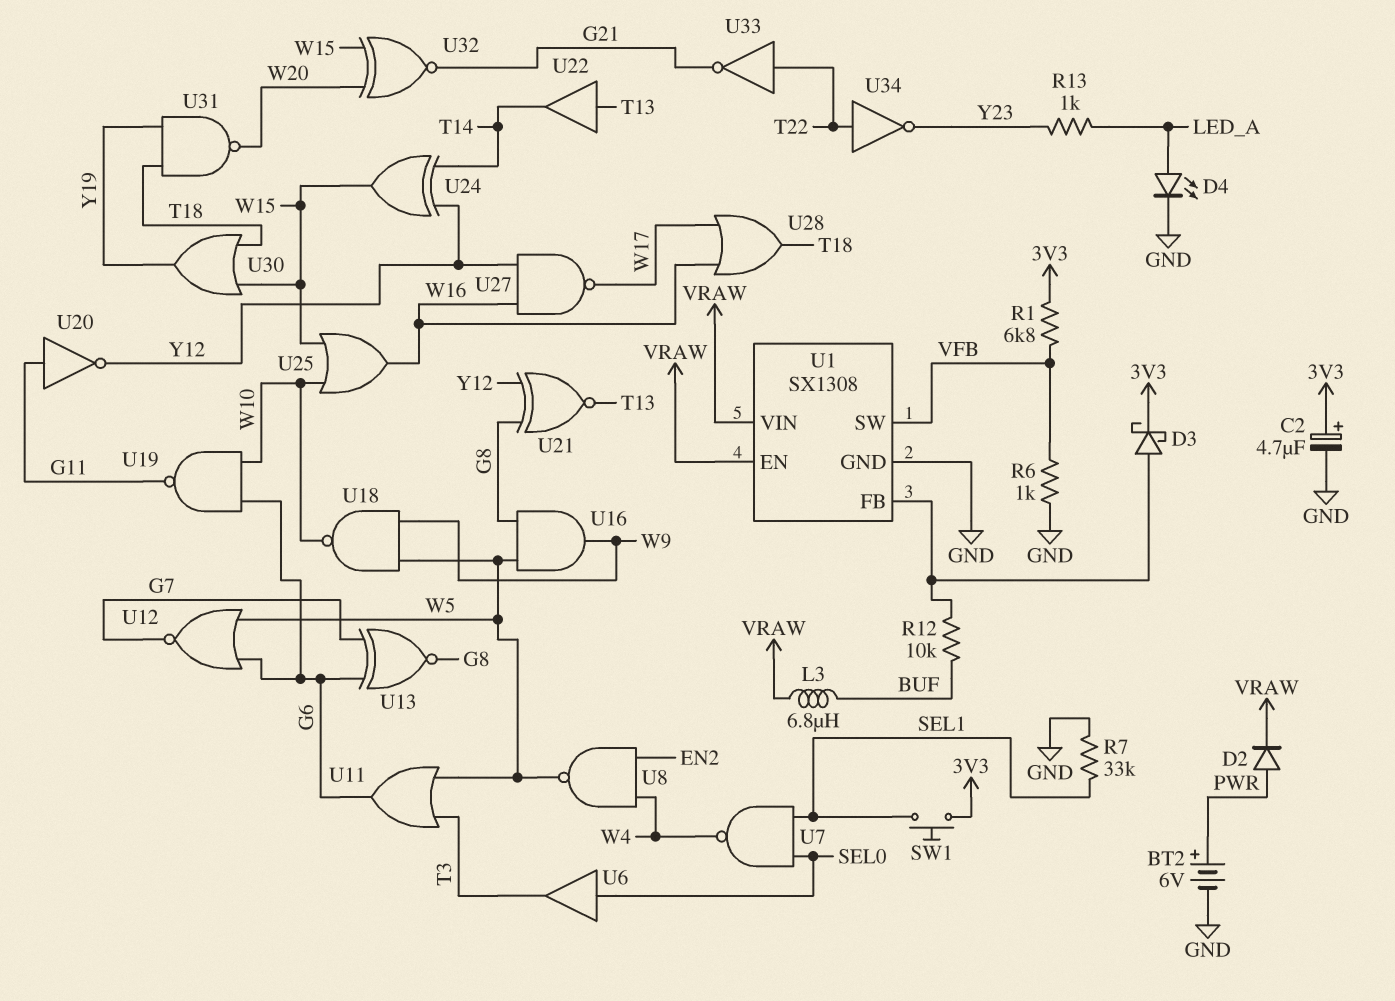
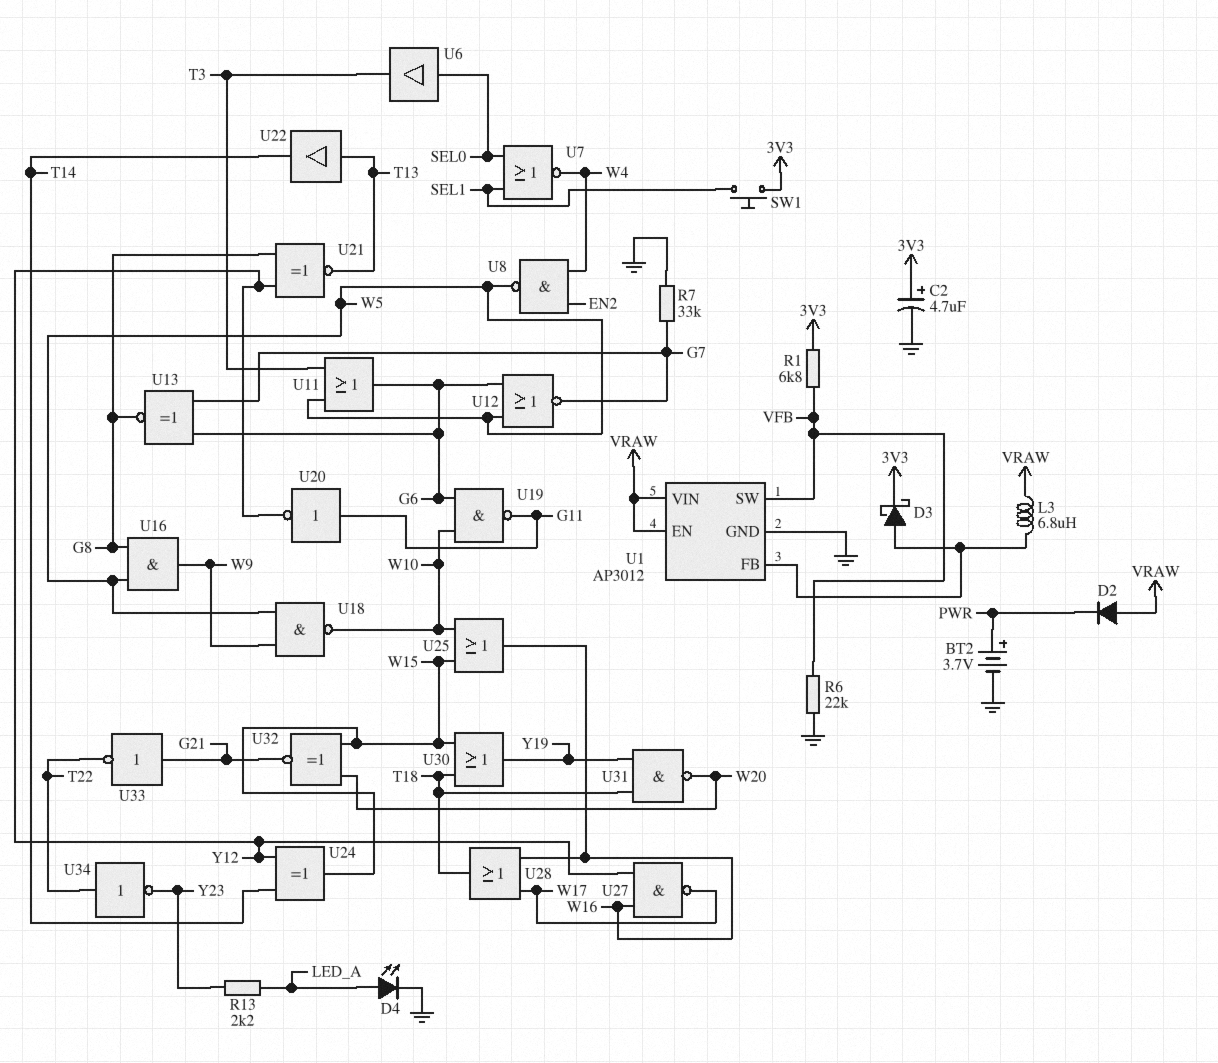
BT2: 6V (plus PWR, minus GND) -> 3.7V (plus PWR, minus GND)
D2: diode (A PWR, K VRAW) -> diode (A VRAW, K PWR)
L3: 6.8uH (BUF, VRAW) -> 6.8uH (U1/FB, VRAW)
R6: 1k (GND, VFB) -> 22k (GND, VFB)
R7: 33k (GND, SEL1) -> 33k (G7, GND)
R12: 10k (BUF, U1/FB) -> none
R13: 1k (LED_A, Y23) -> 2.2k (LED_A, Y23)
U1: SX1308 -> AP3012
U7: NAND (in SEL0, in SEL1, out W4) -> NOR (in SEL0, in SEL1, out W4)
U33: NOT (in T22, out G21) -> NOT (in G21, out T22)

